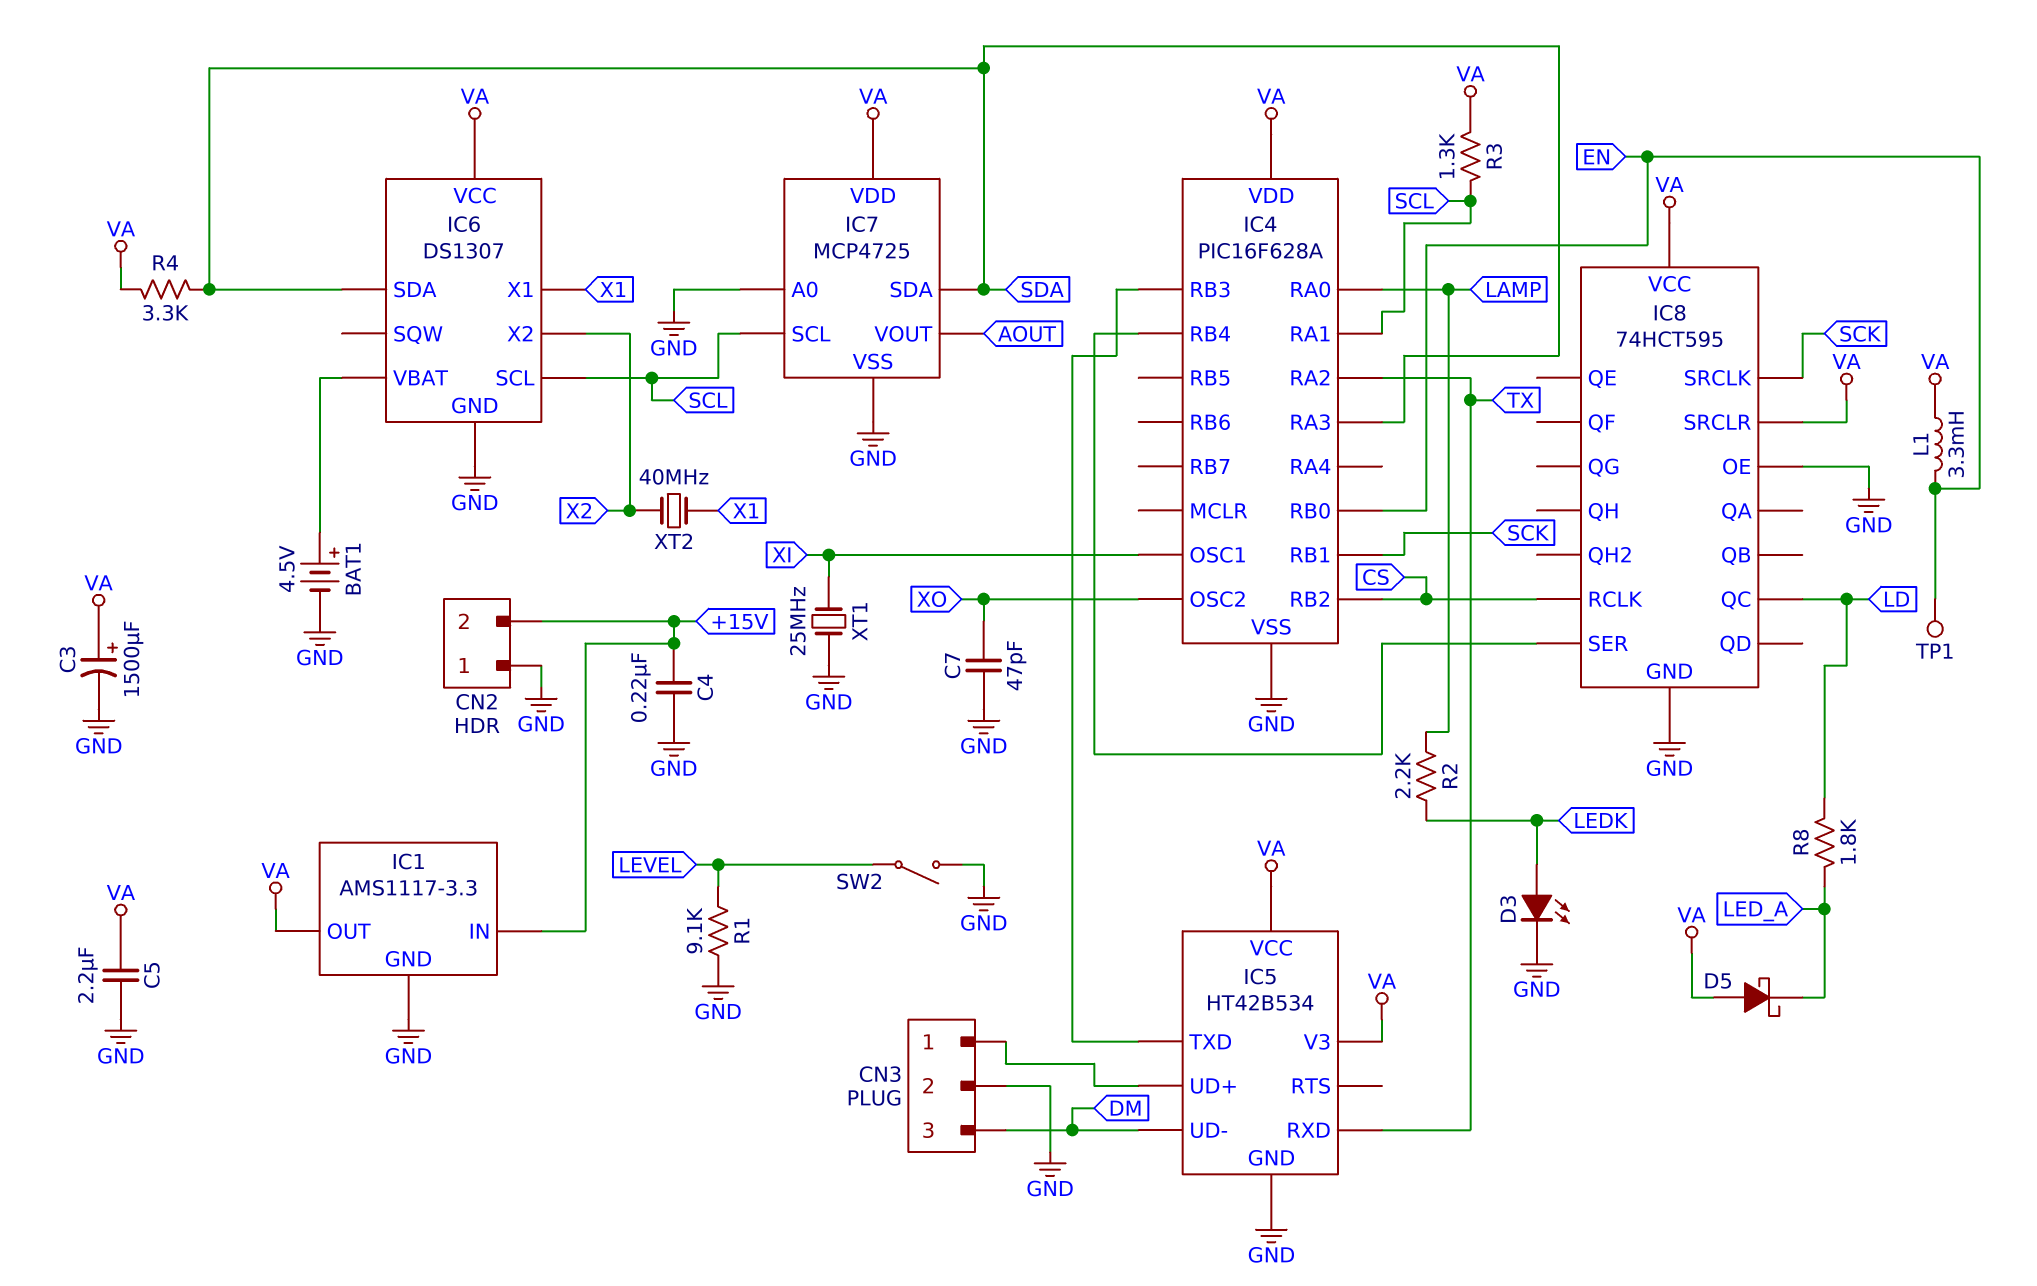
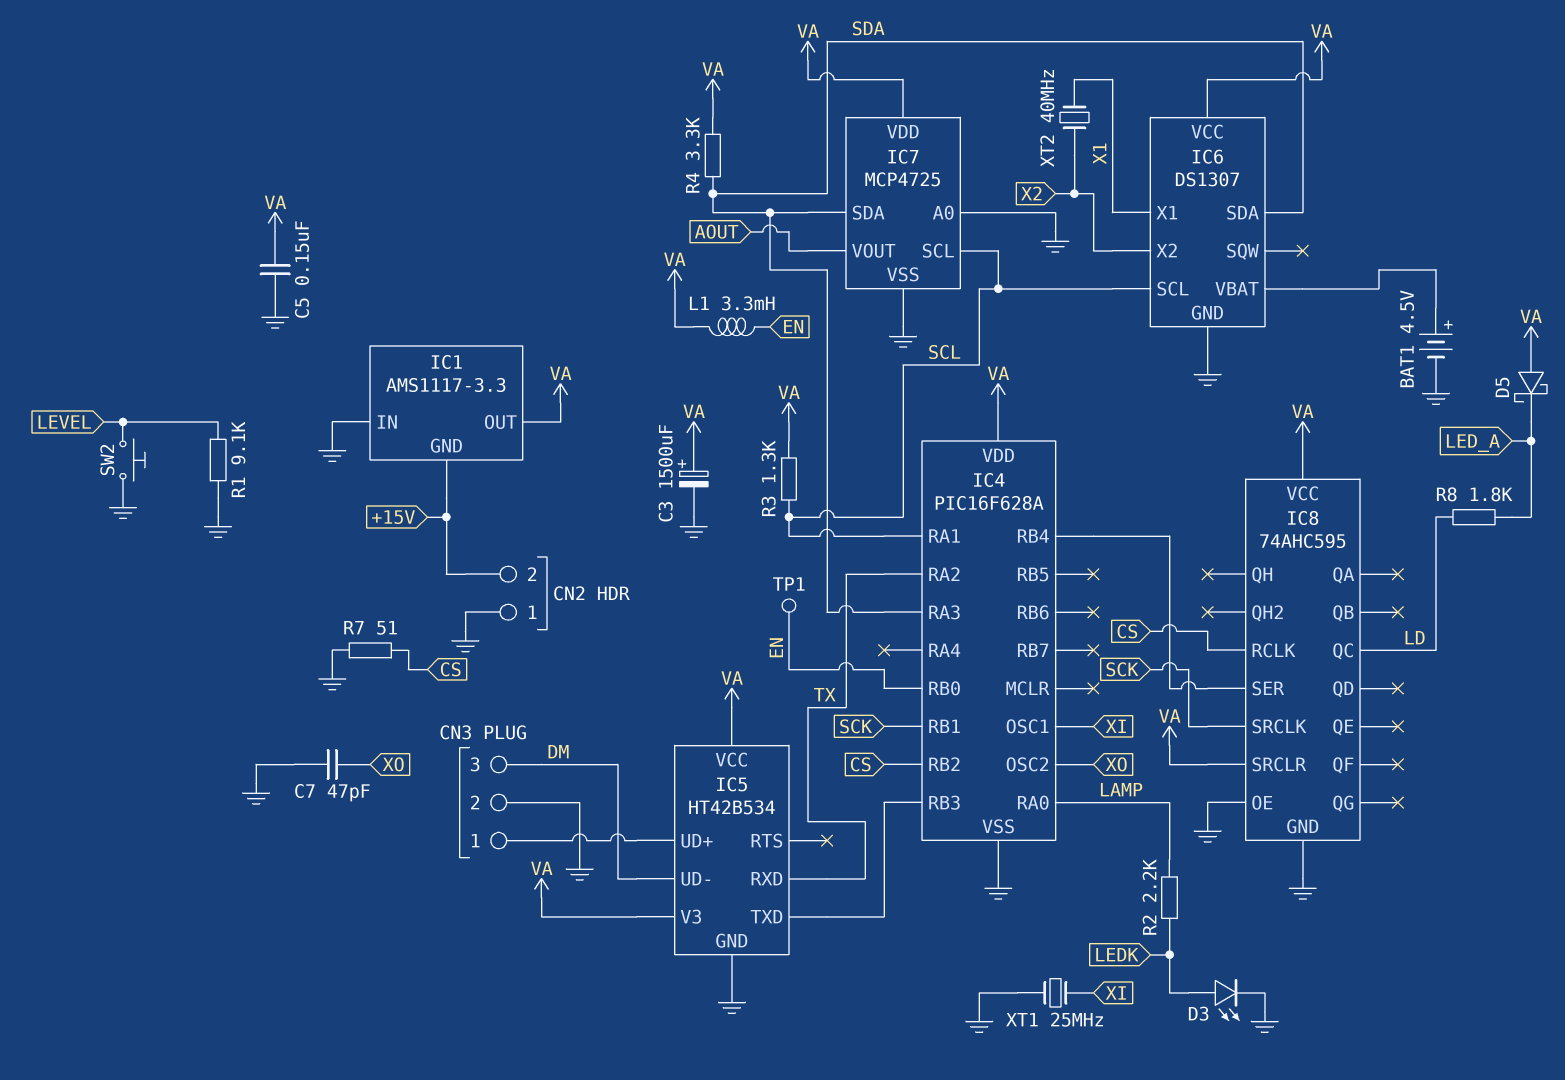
C4: 220nF (+15V, GND) -> none
C5: 2.2uF (GND, VA) -> 150nF (GND, VA)
IC1 pin GND: GND -> +15V
IC1 pin IN: +15V -> GND
IC8: 74HCT595 -> 74AHC595
R7: none -> 51 (CS, GND)
SW2: switch (GND, LEVEL) -> button (GND, LEVEL)

